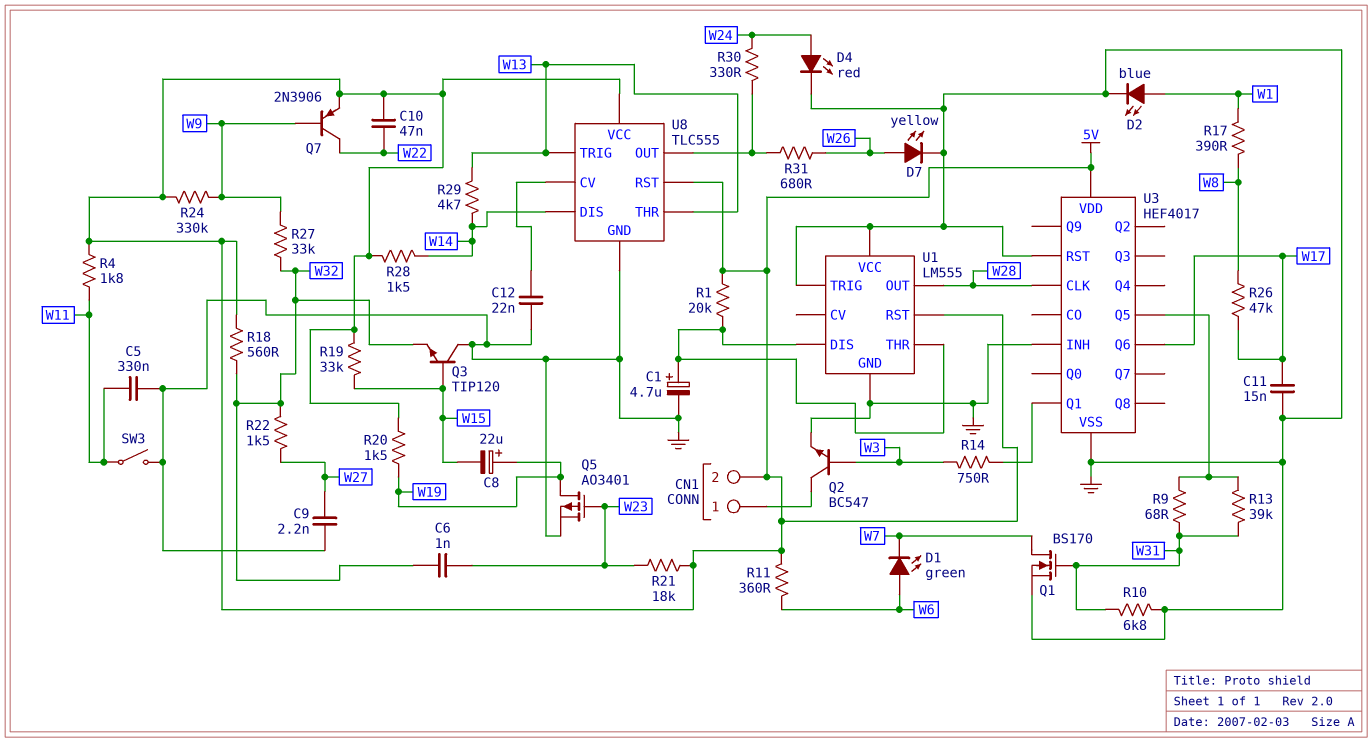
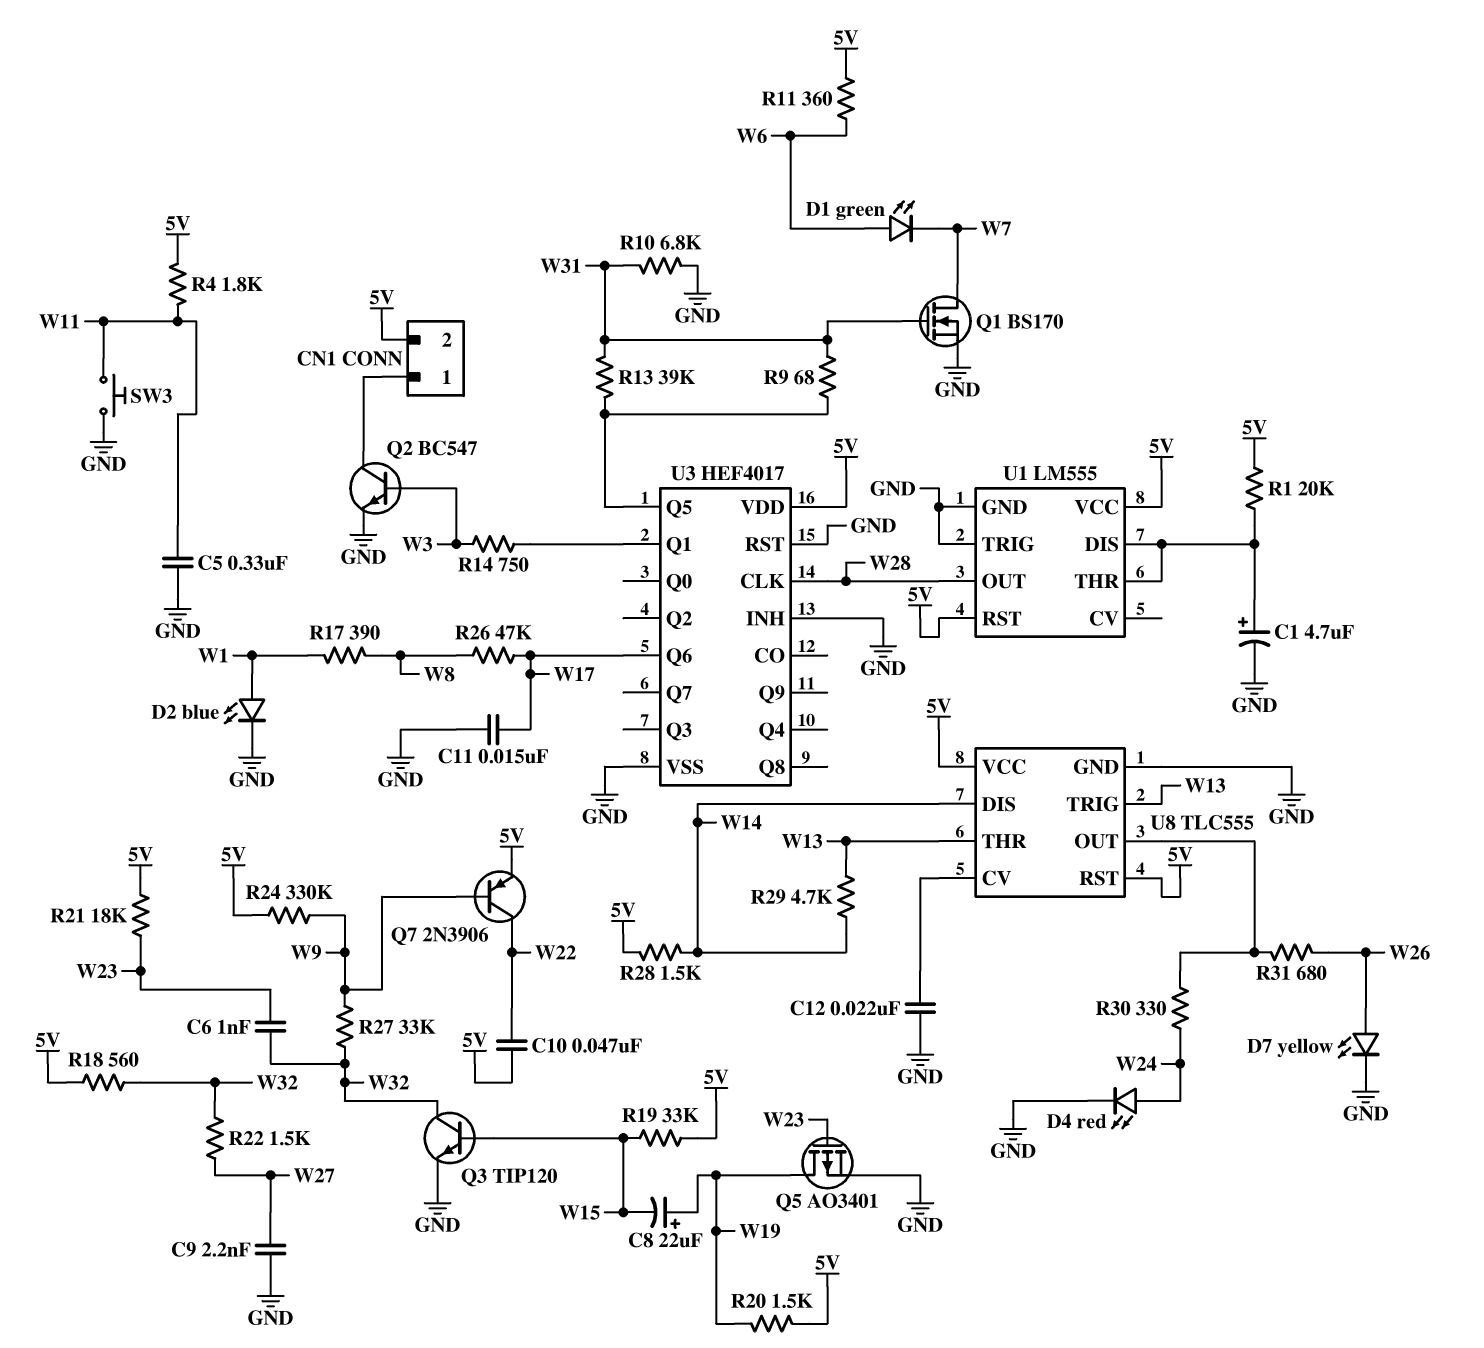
Q3: NPN TIP120 (B W15, C GND, E W32) -> NPN TIP120 (B W15, C W32, E GND)
SW3: switch (GND, W11) -> button (GND, W11)
U1 pin VCC: GND -> 5V

